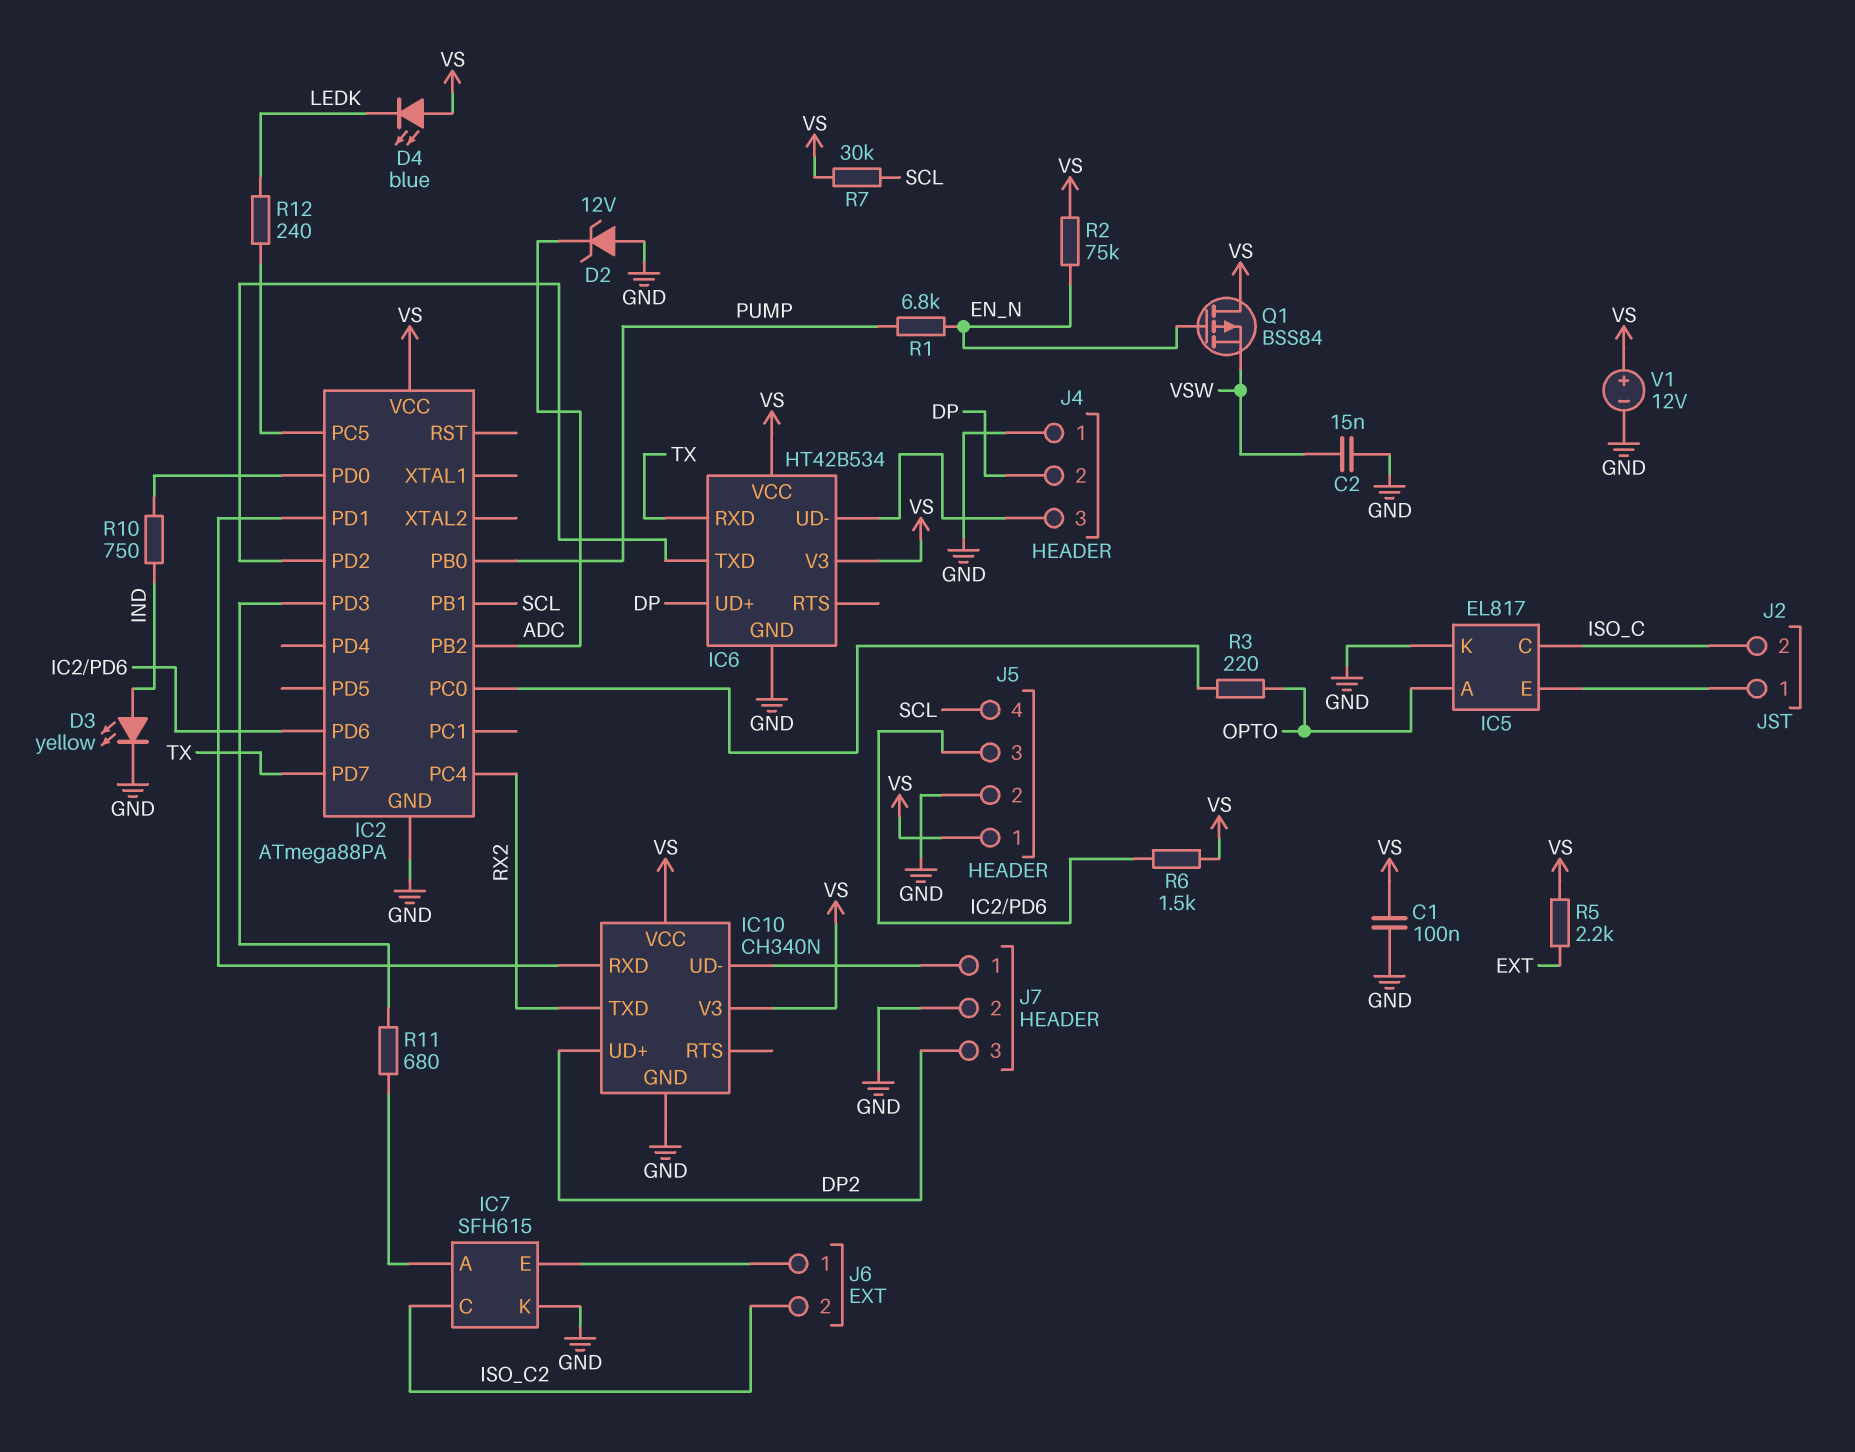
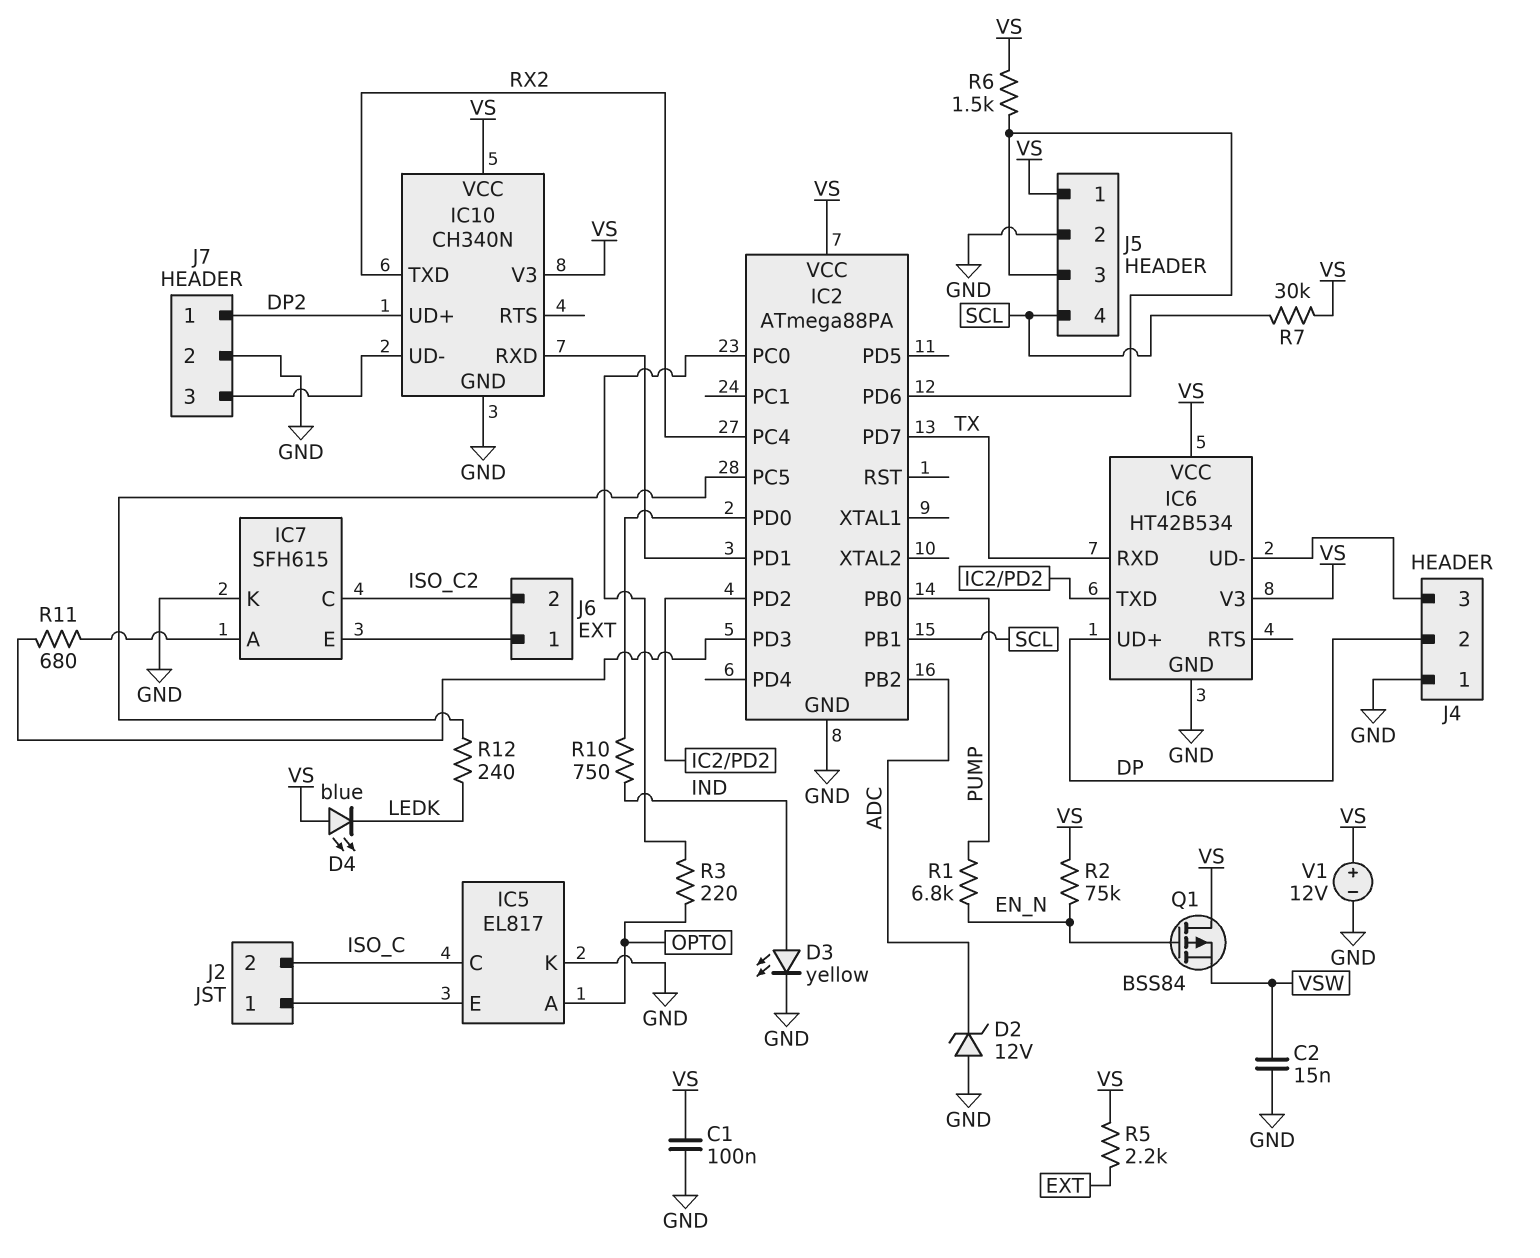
J7 pin 1: IC10/UD- -> DP2
J7 pin 3: DP2 -> IC10/UD-

